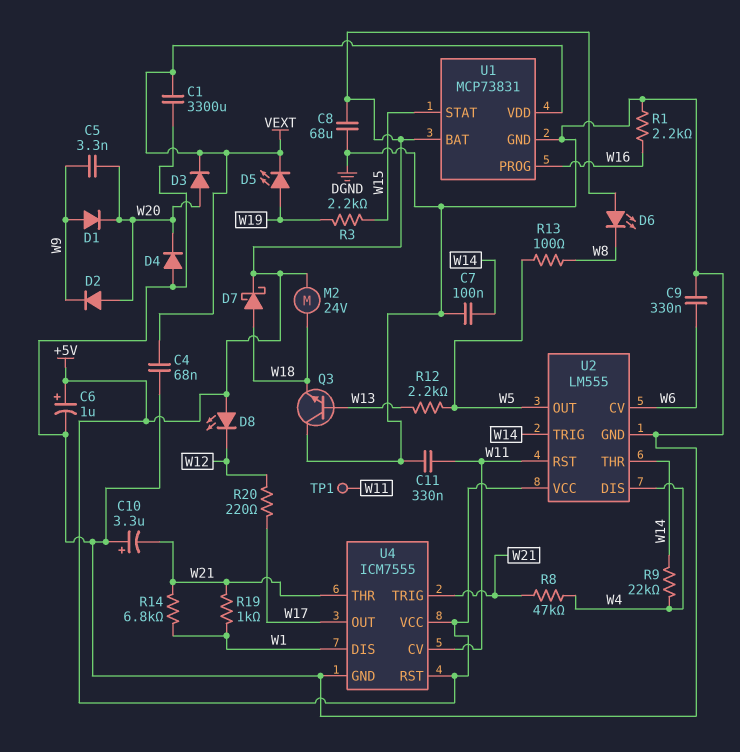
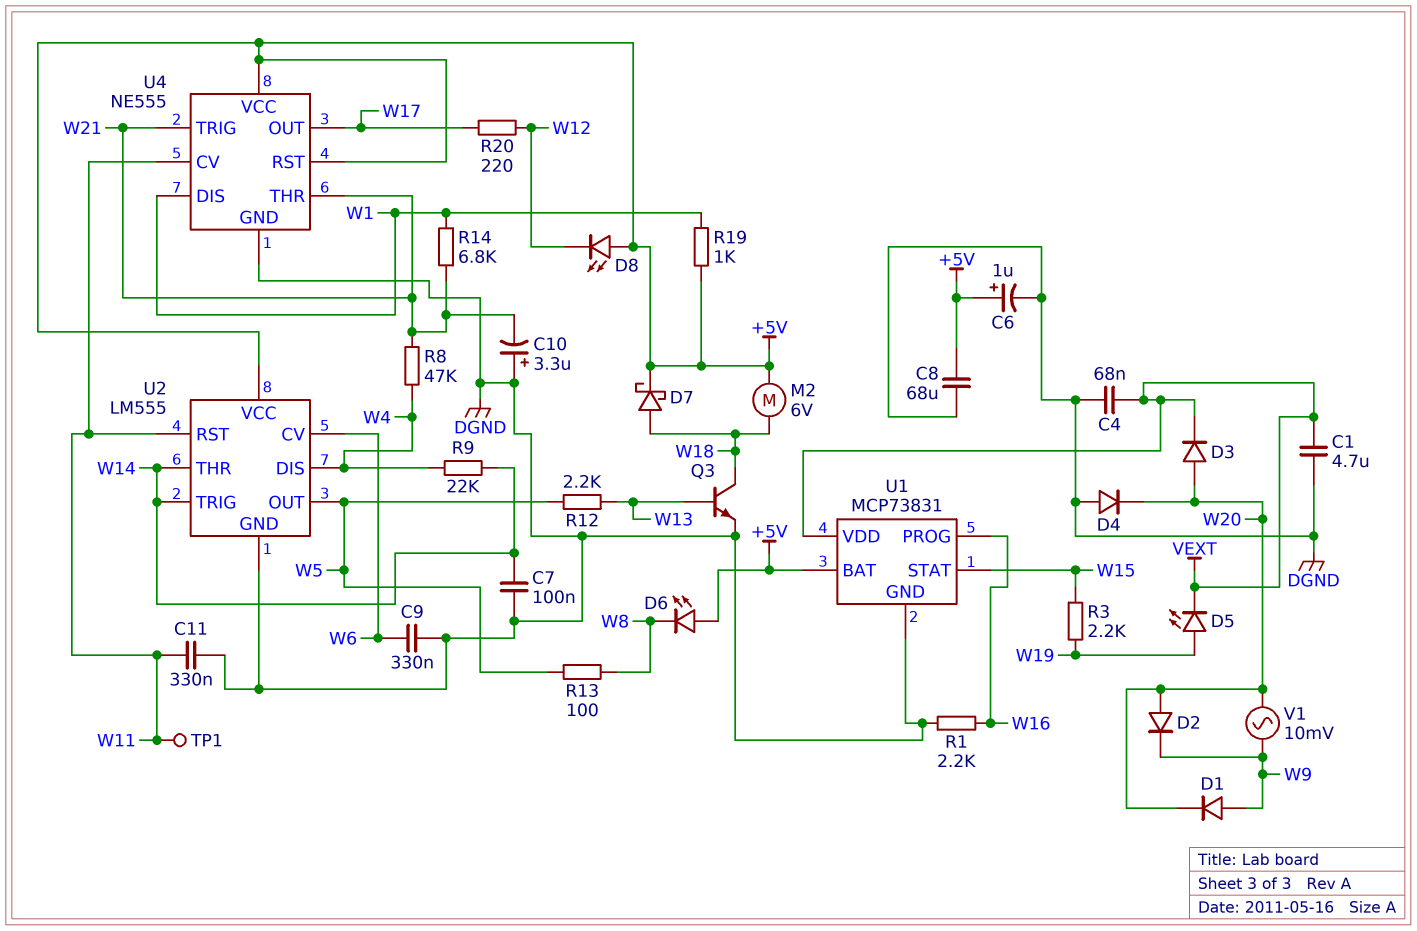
C1: 3300uF (DGND, VEXT) -> 4.7uF (DGND, VEXT)
C5: 3.3nF (W9, W20) -> none
M2: motor 24V (+5V, W18) -> motor 6V (+5V, W18)
Q3: NPN (B W13, C DGND, E W18) -> NPN (B W13, C W18, E DGND)
R19: 1k (W1, W21) -> 1k (+5V, W1)
U4: ICM7555 -> NE555
V1: none -> AC 10mV (W9, W20)

